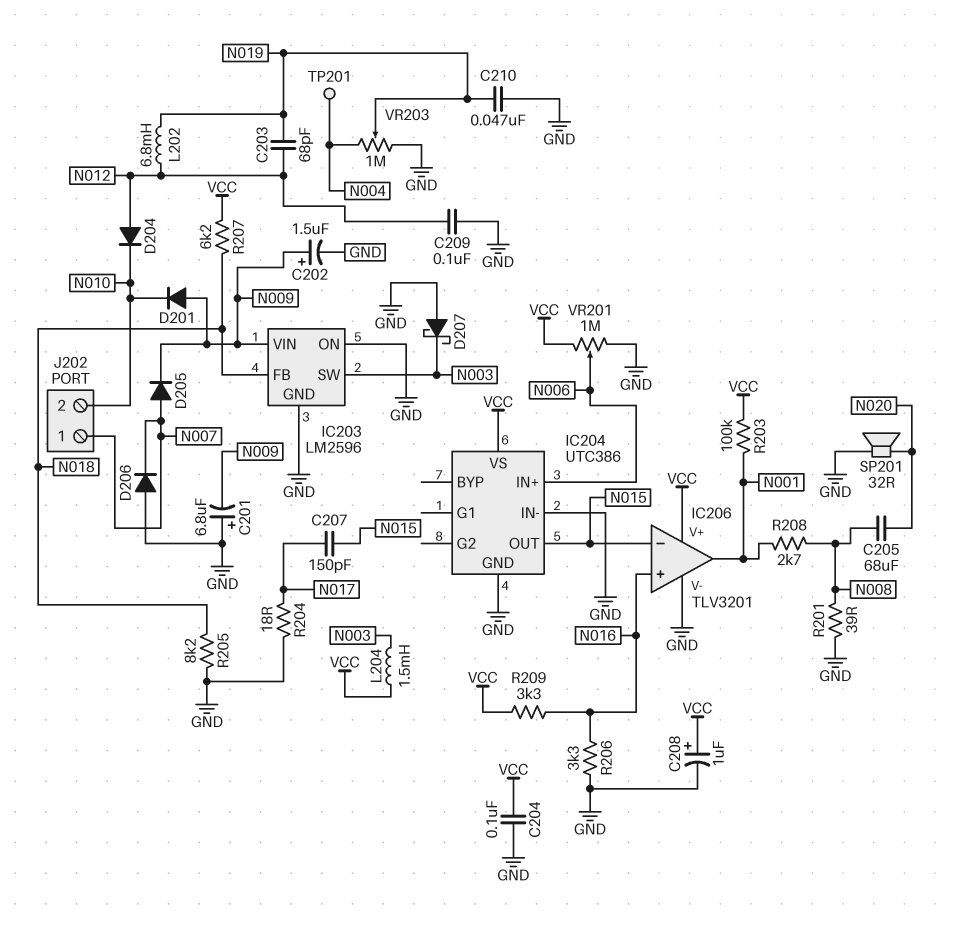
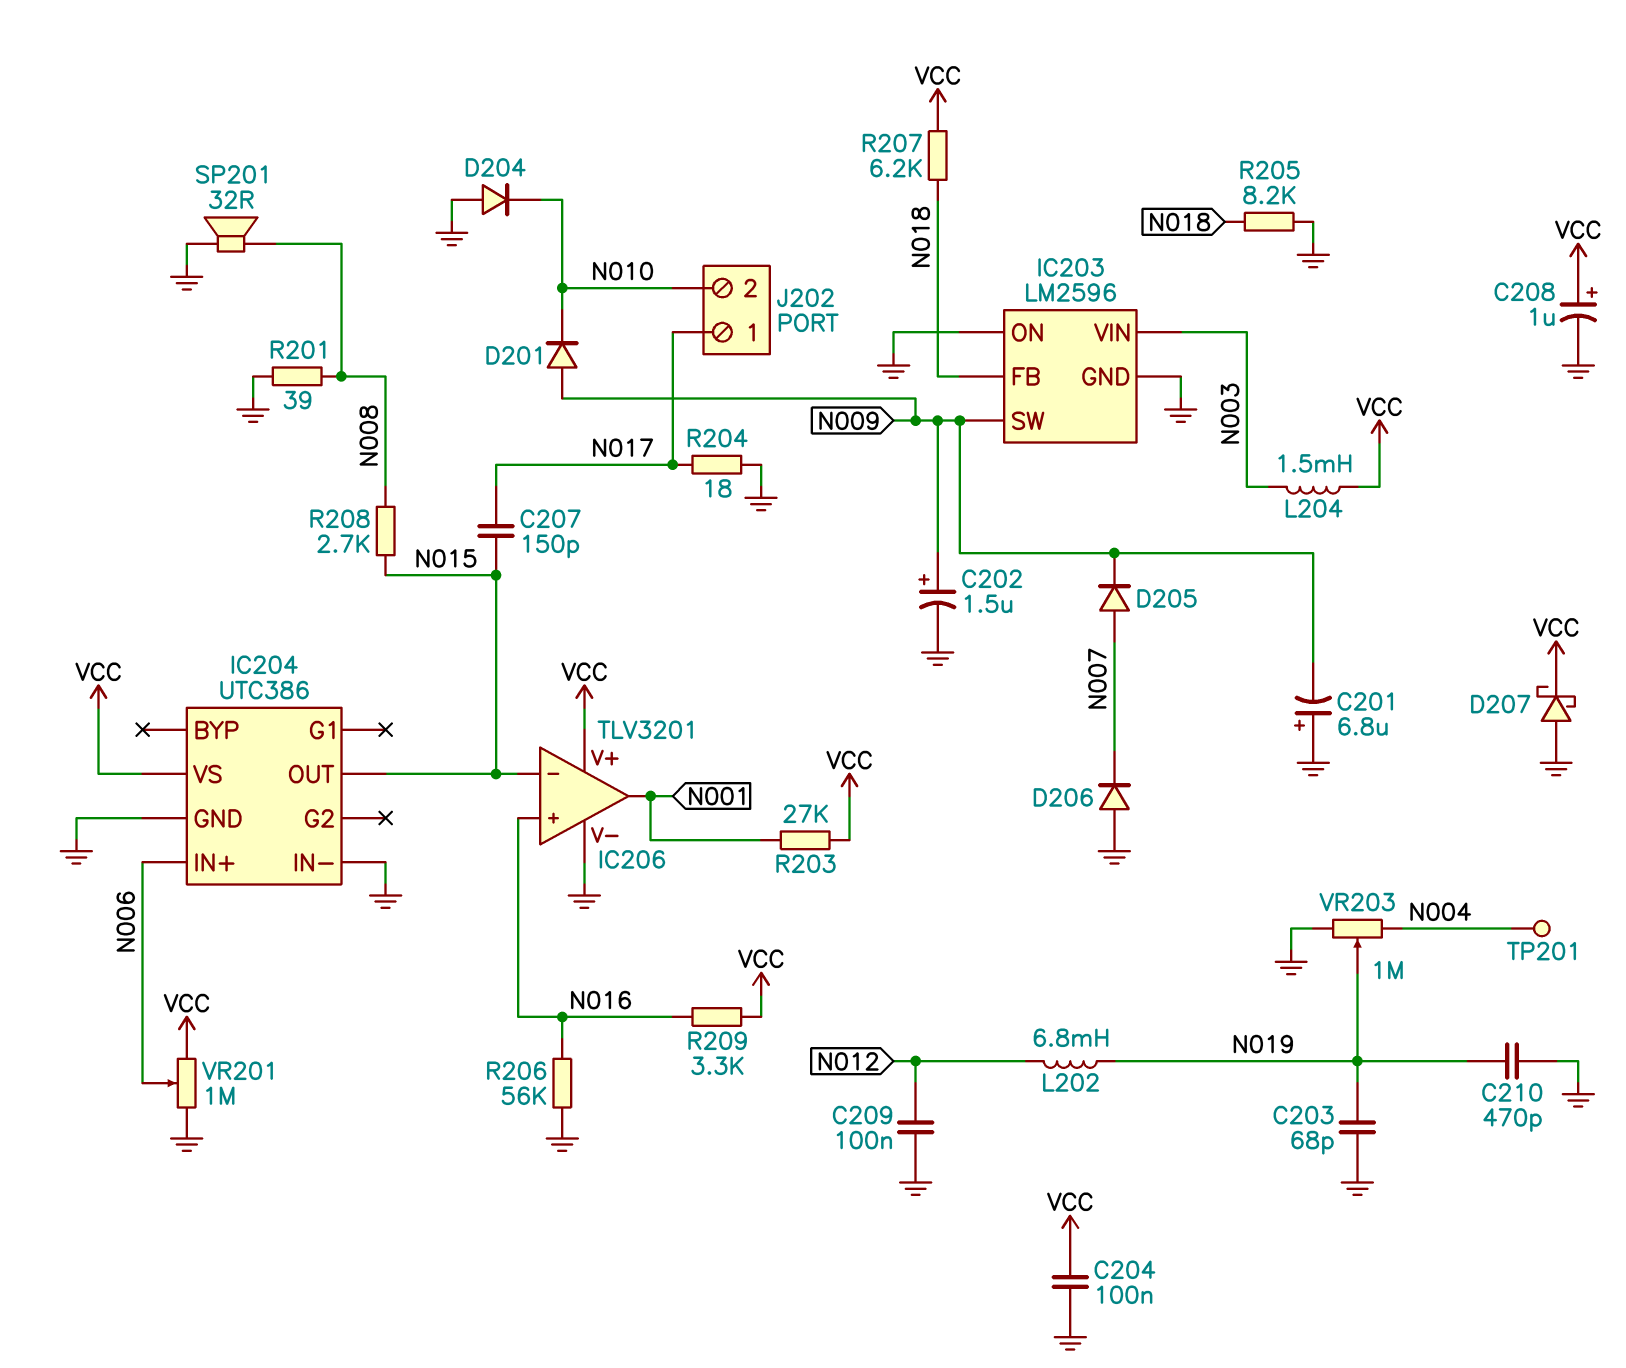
C203: 68pF (N012, N019) -> 68pF (GND, N019)
C205: 68uF (N008, N020) -> none
C210: 47nF (GND, N019) -> 470pF (GND, N019)
D204: diode (A N012, K N010) -> diode (A GND, K N010)
D207: schottky (A GND, K N003) -> schottky (A GND, K VCC)
IC203 pin SW: N003 -> N009
IC203 pin VIN: N009 -> N003
J202 pin 1: N007 -> N017
R203: 100k (N001, VCC) -> 27k (N001, VCC)
R206: 3.3k (GND, N016) -> 56k (GND, N016)
R208: 2.7k (N001, N008) -> 2.7k (N008, N015)
SP201: speaker 32R (GND, N020) -> speaker 32R (GND, N008)

